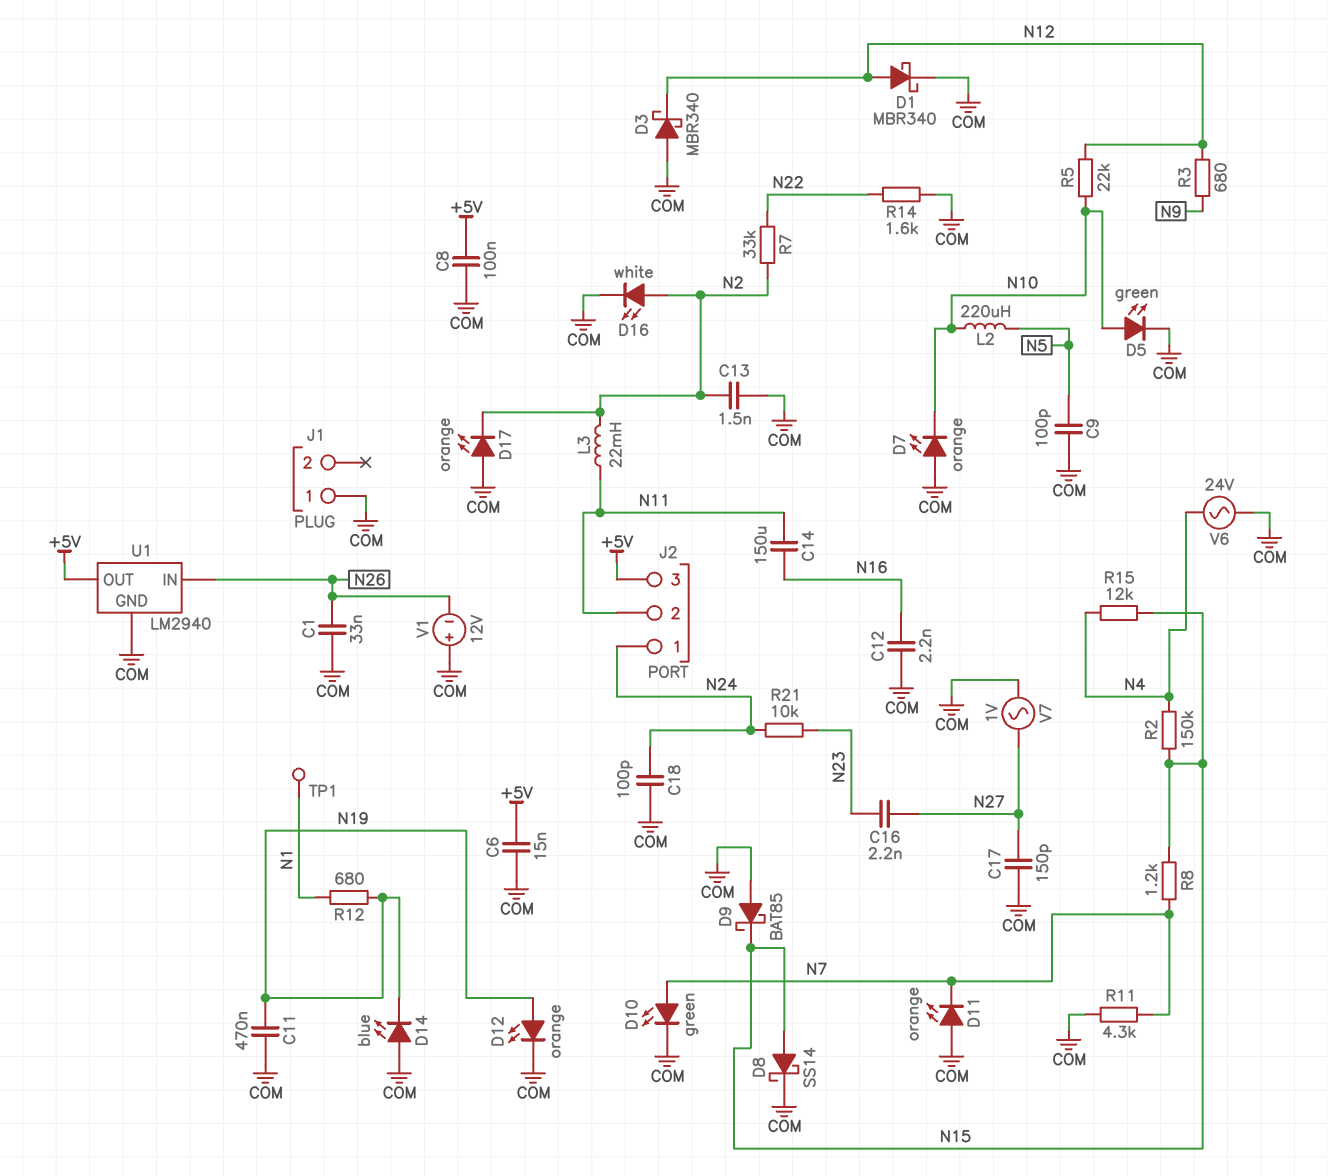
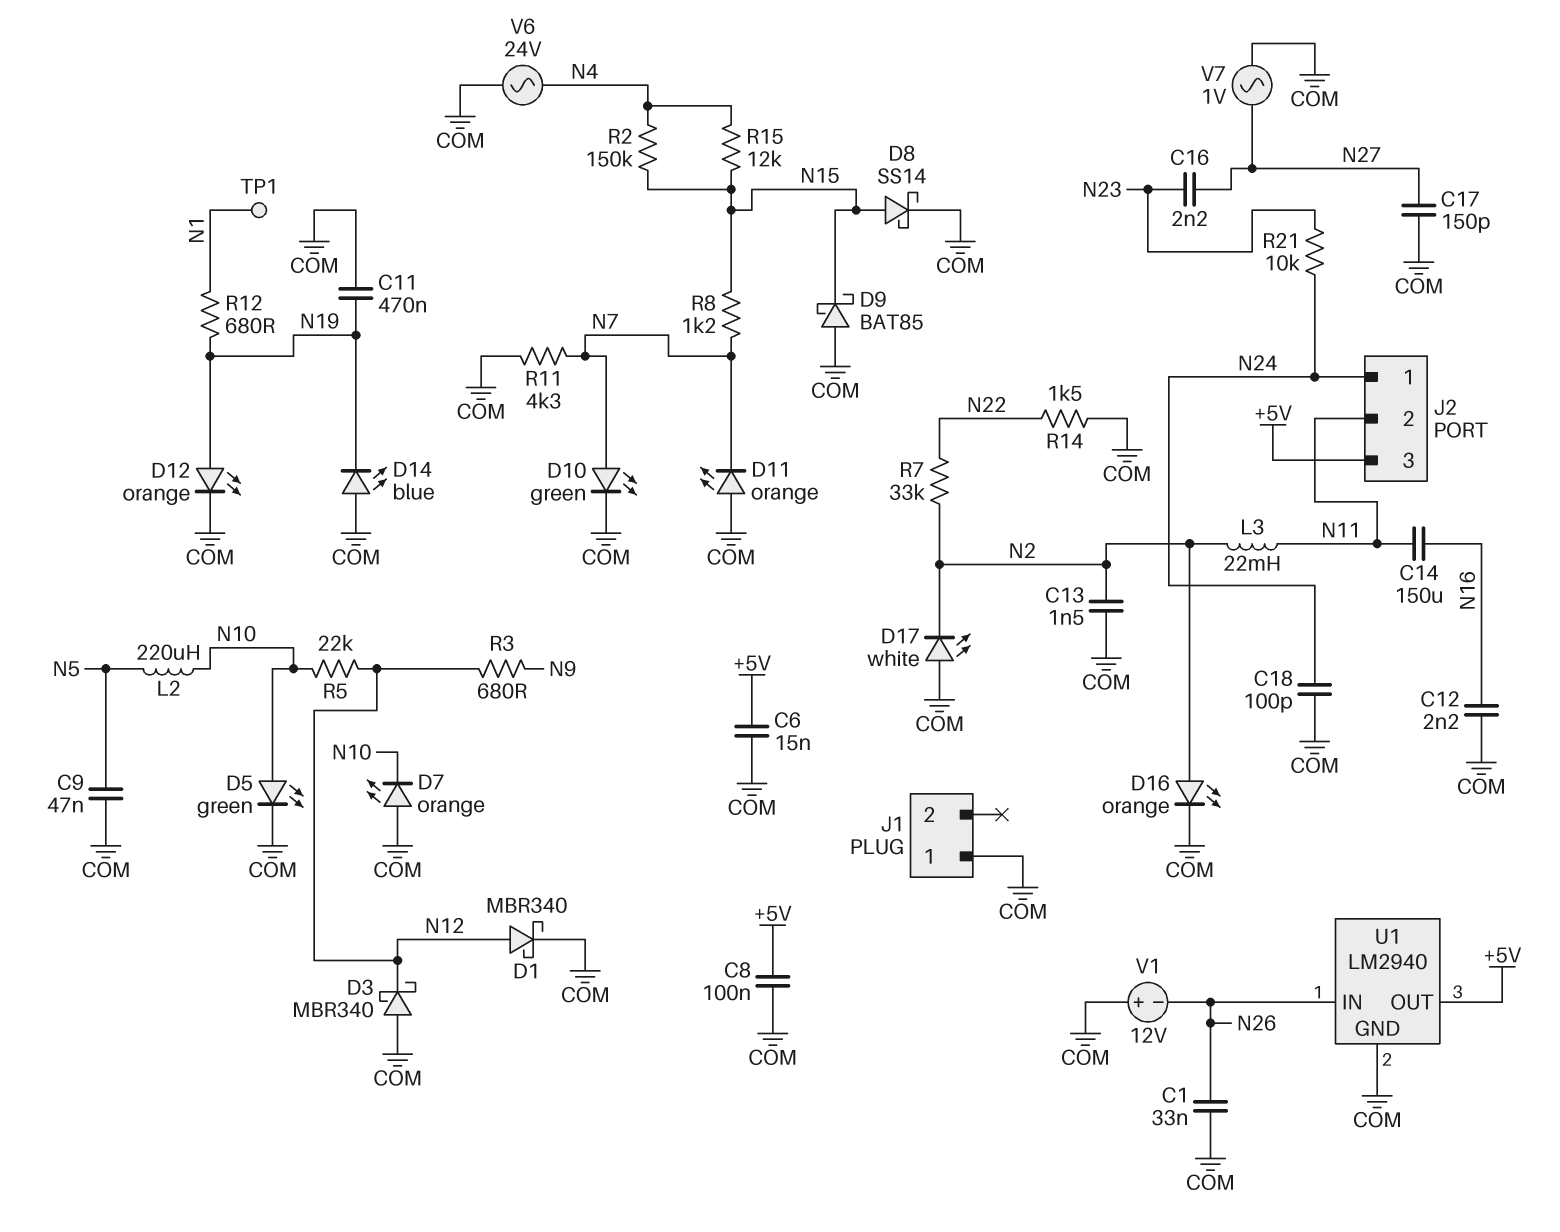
C9: 100pF (COM, N5) -> 47nF (COM, N5)
D16: LED white (A N2, K COM) -> LED orange (A N2, K COM)
D17: LED orange (A COM, K N2) -> LED white (A COM, K N2)
R14: 1.6k (COM, N22) -> 1.5k (COM, N22)

